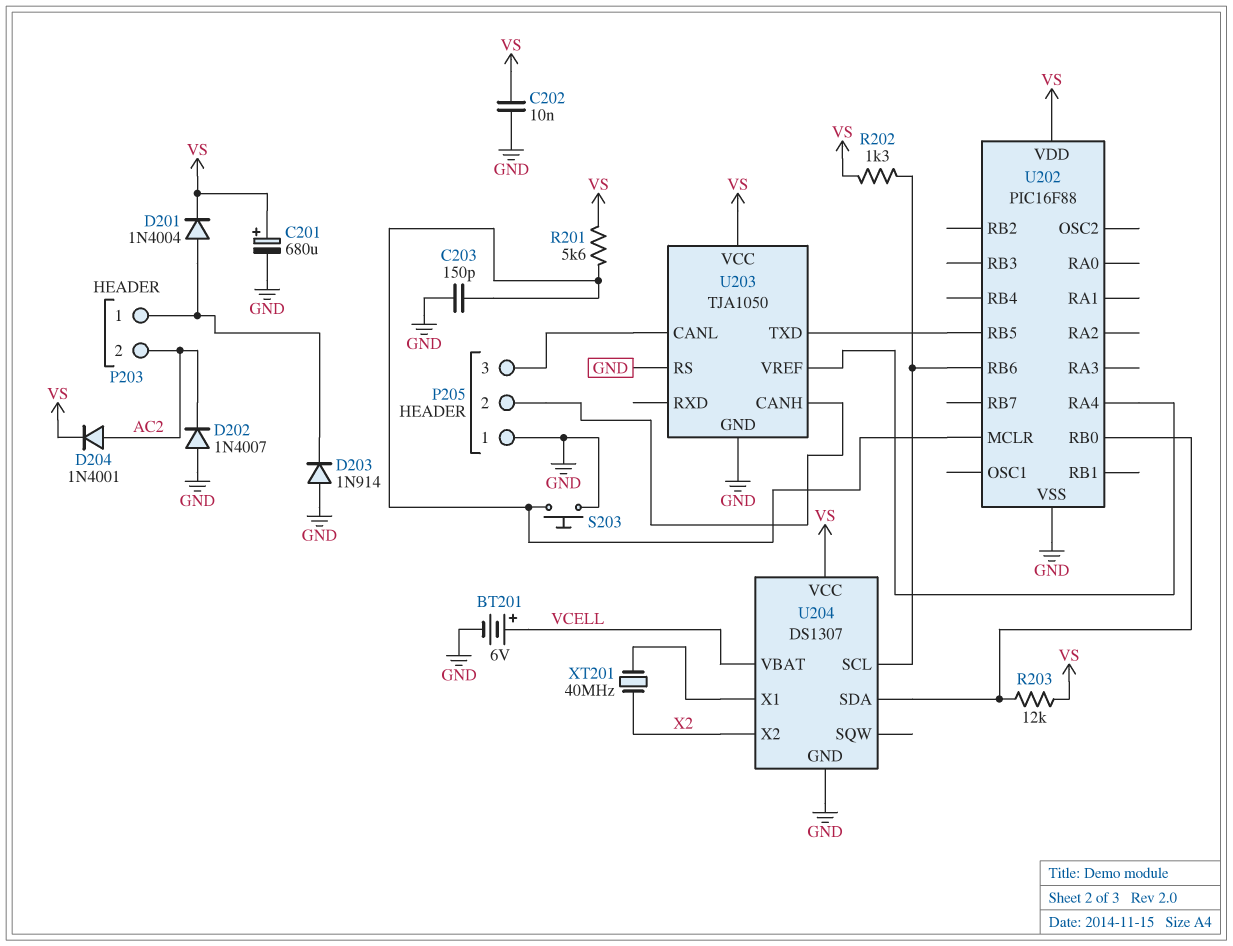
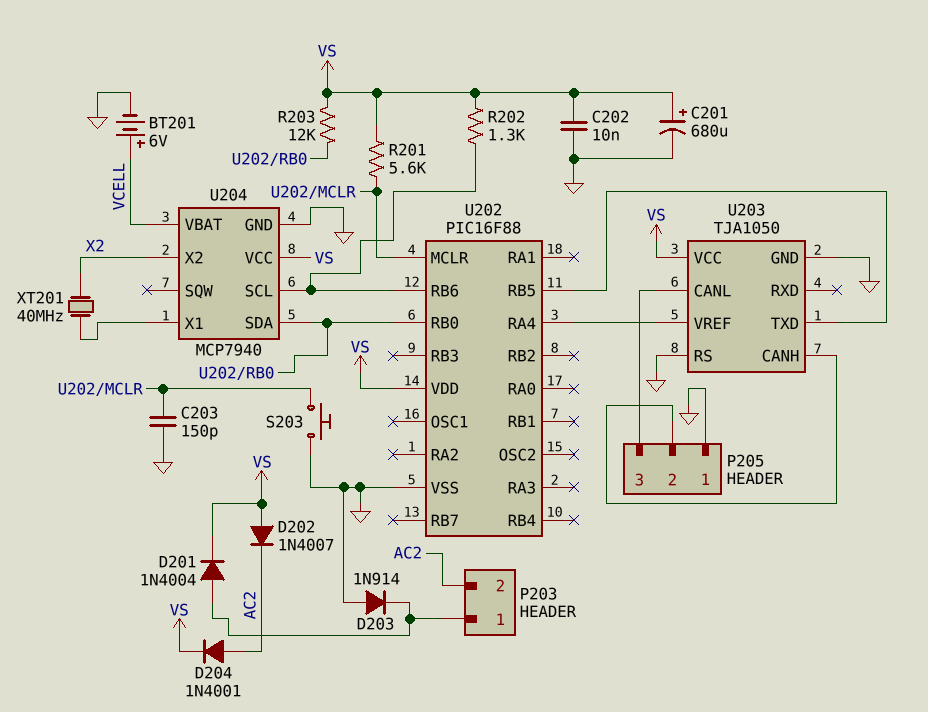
D202: diode 1N4007 (A GND, K AC2) -> diode 1N4007 (A VS, K AC2)
U204: DS1307 -> MCP7940

